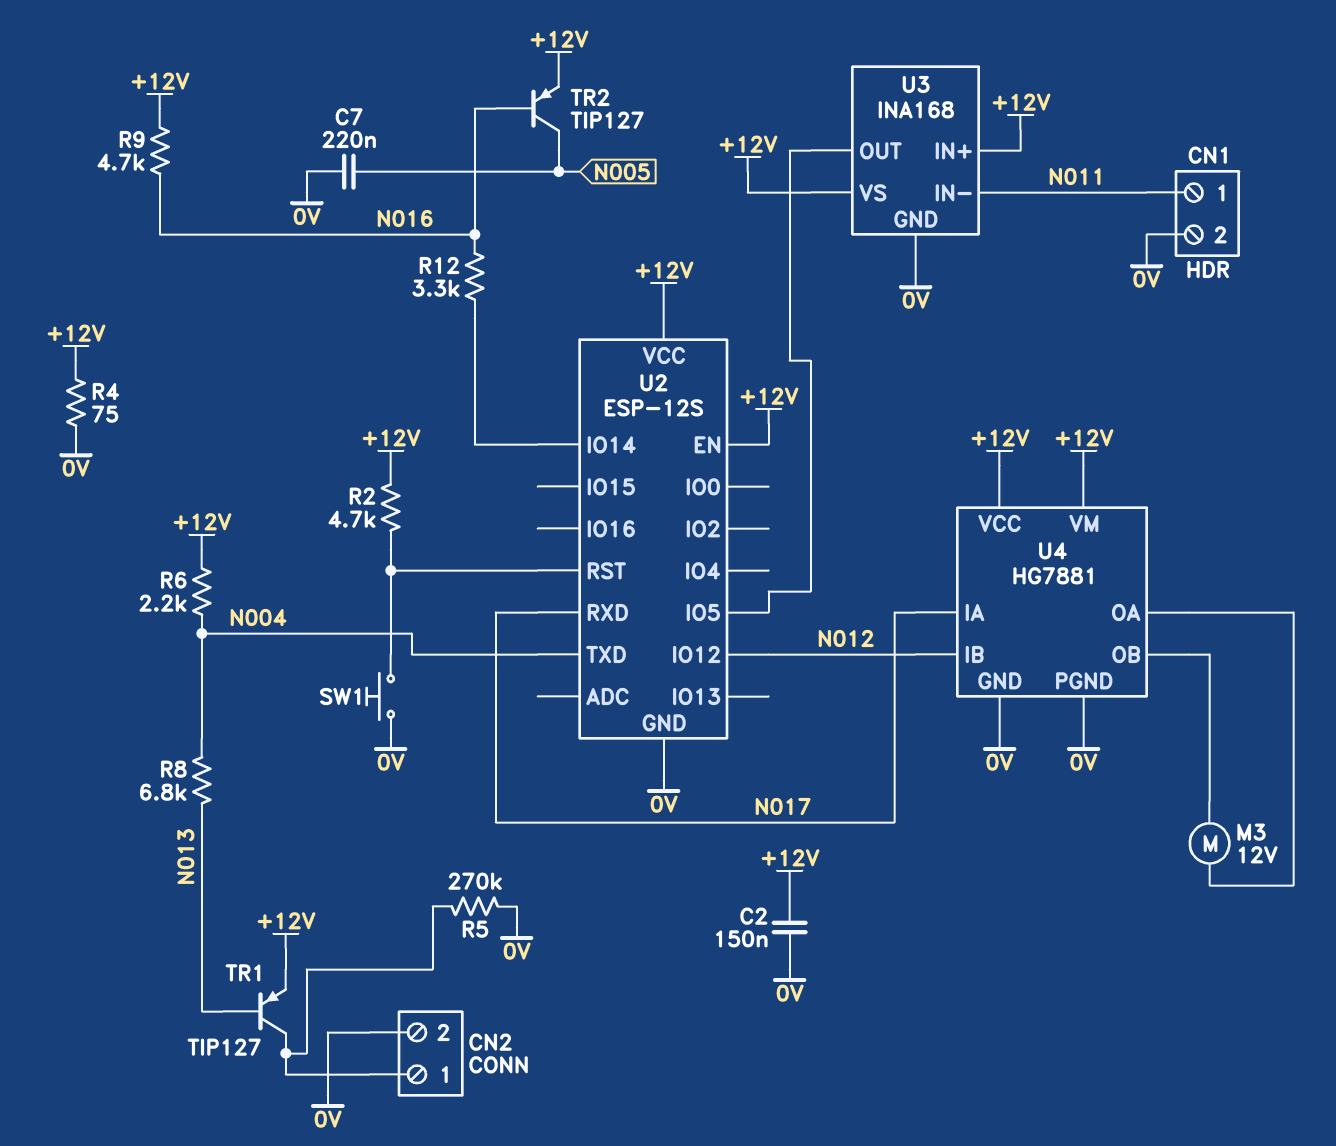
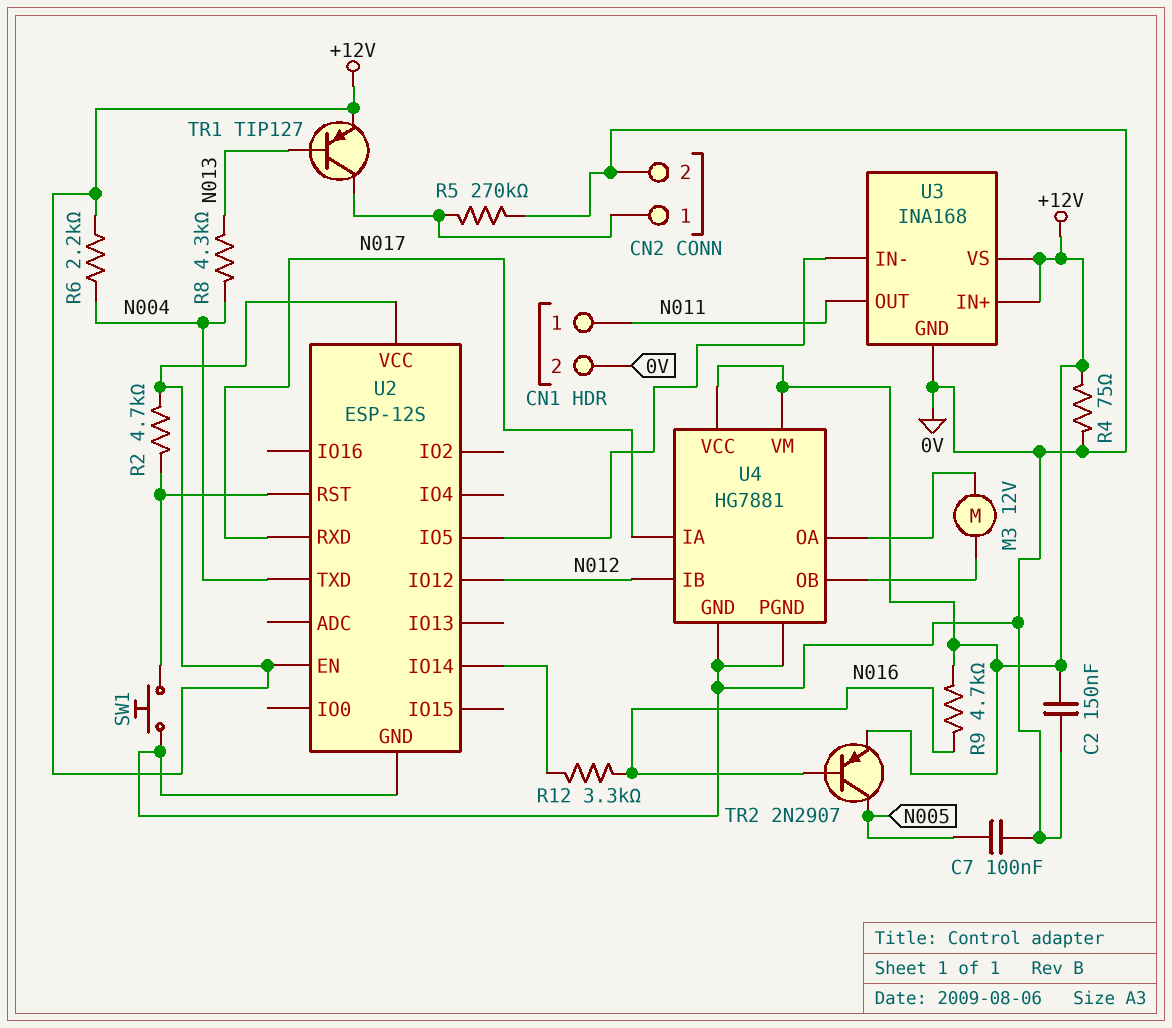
C7: 220nF (0V, N005) -> 100nF (0V, N005)
R8: 6.8k (N004, N013) -> 4.3k (N004, N013)
TR2: PNP TIP127 (B N016, C N005, E +12V) -> PNP 2N2907 (B N016, C N005, E +12V)
U3 pin IN-: N011 -> U2/IO5
U3 pin OUT: U2/IO5 -> N011

